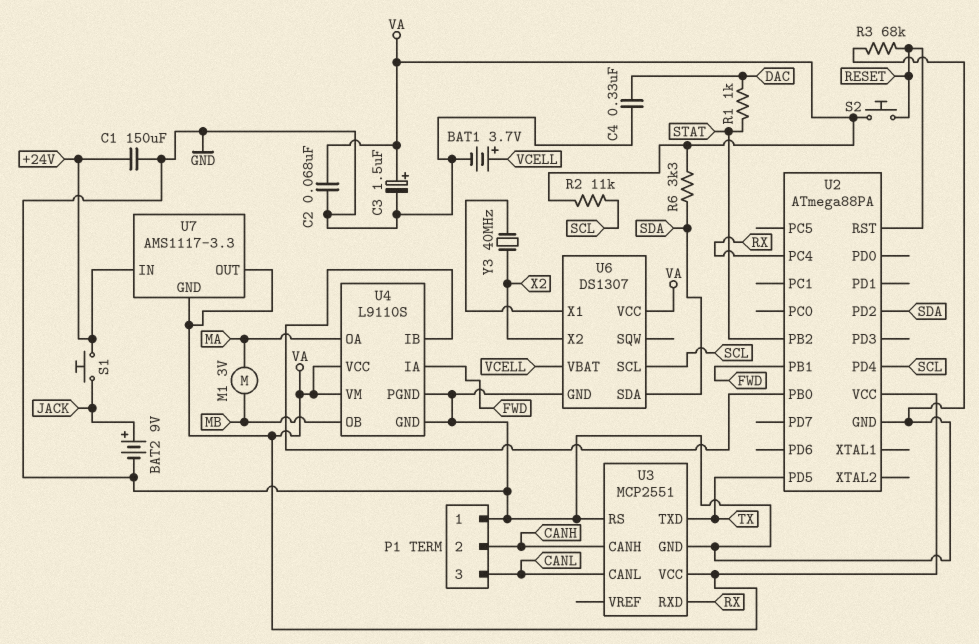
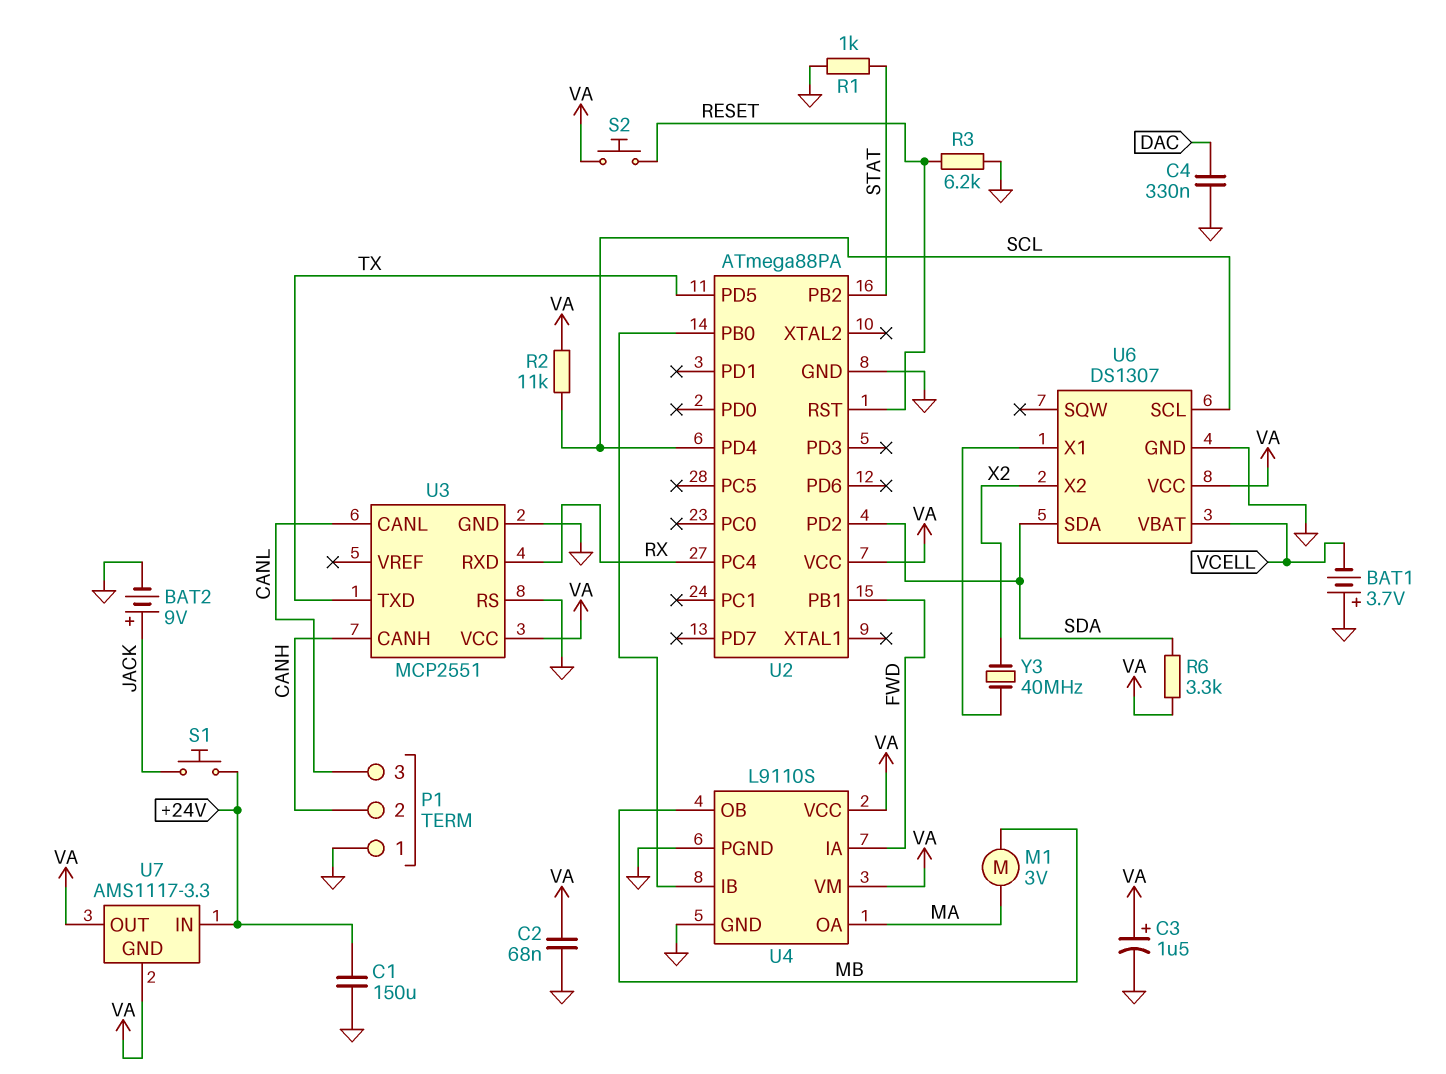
BAT1: 3.7V (plus VCELL, minus GND) -> 3.7V (plus GND, minus VCELL)
R1: 1k (DAC, STAT) -> 1k (GND, STAT)
R3: 68k (GND, RESET) -> 6.2k (GND, RESET)

